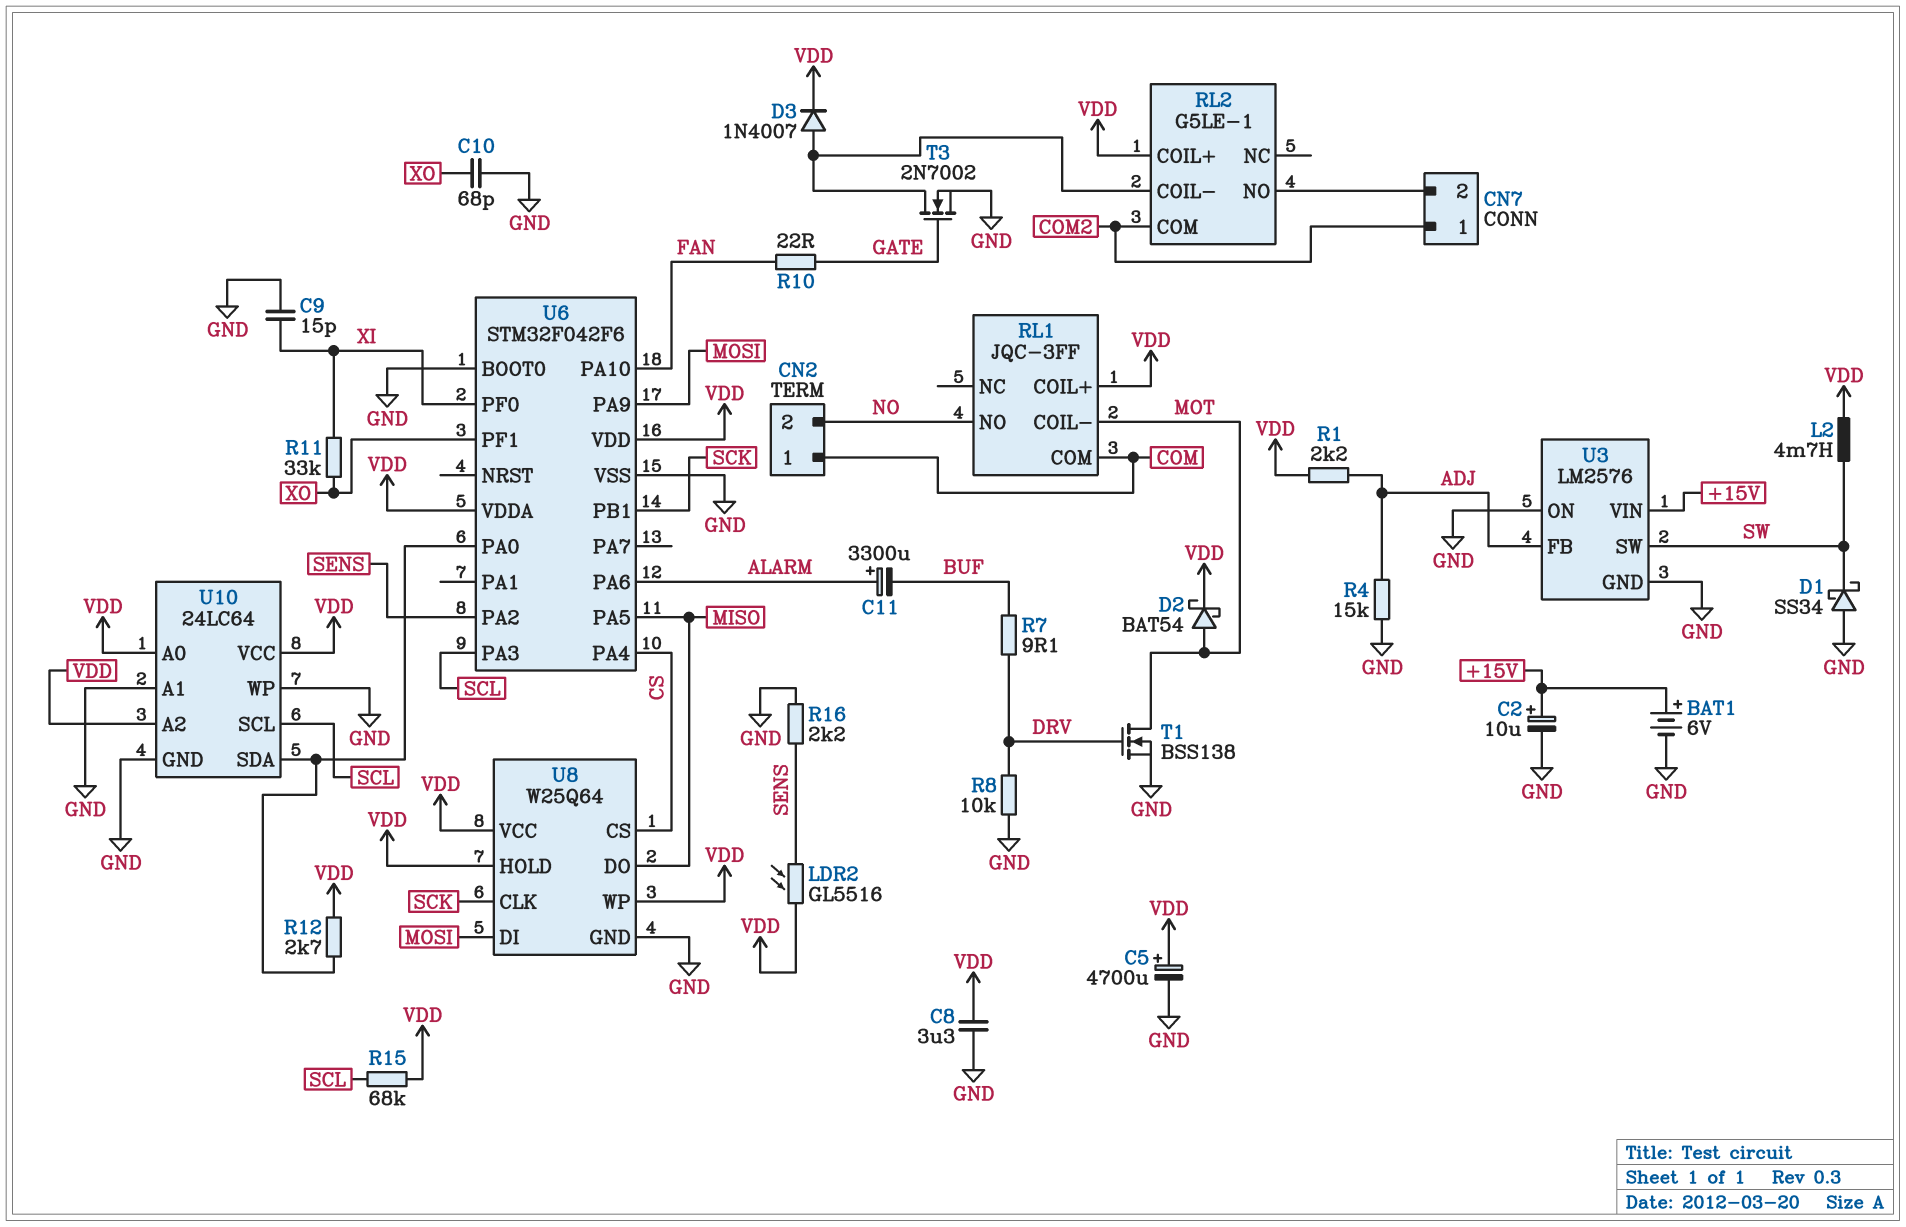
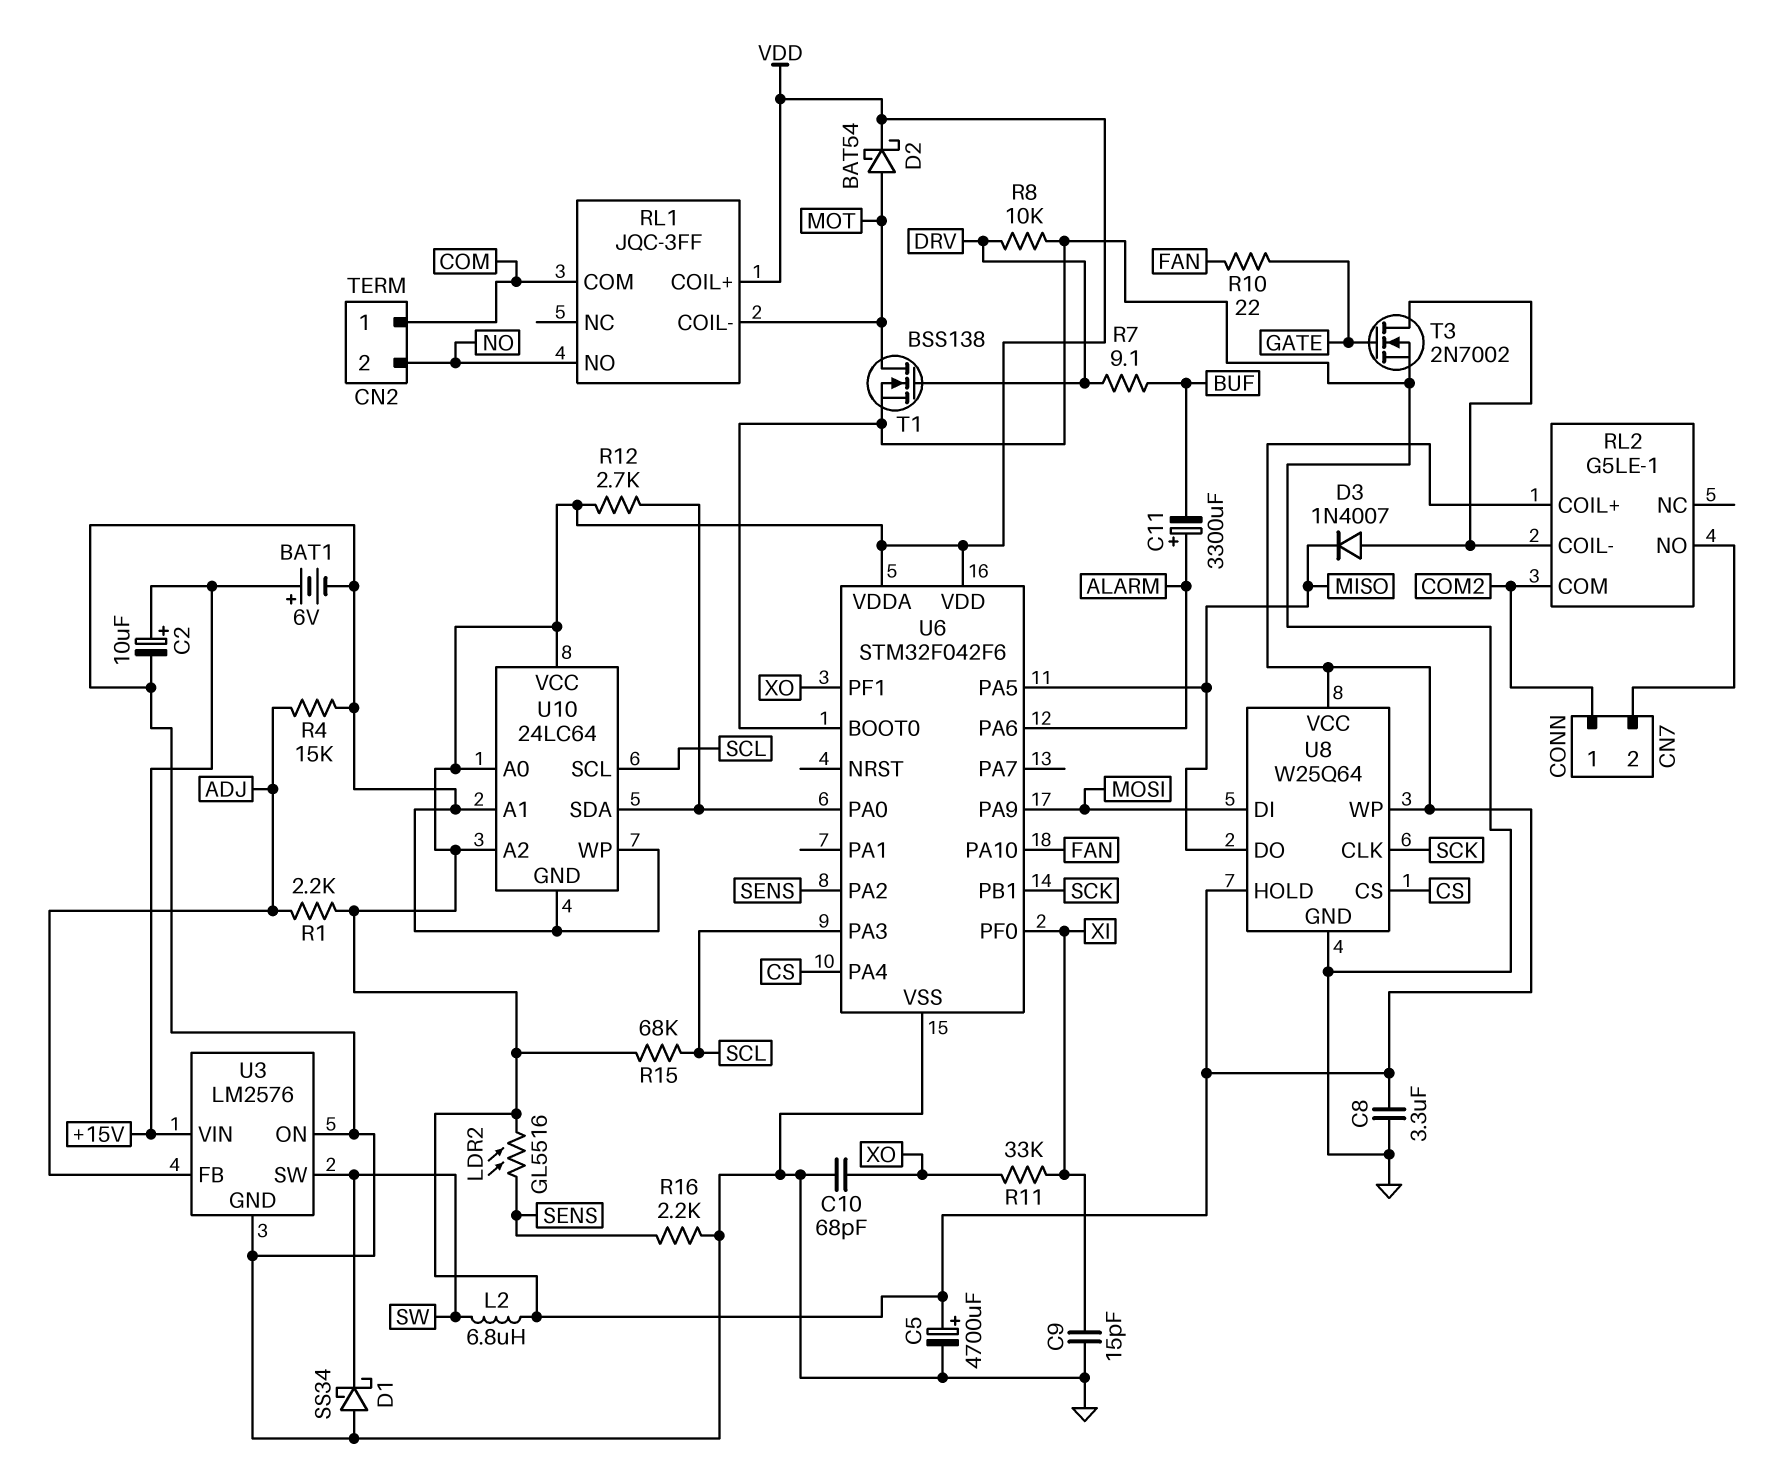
D3: diode 1N4007 (A RL2/COIL-, K VDD) -> diode 1N4007 (A RL2/COIL-, K MISO)
L2: 4.7mH (SW, VDD) -> 6.8uH (SW, VDD)

